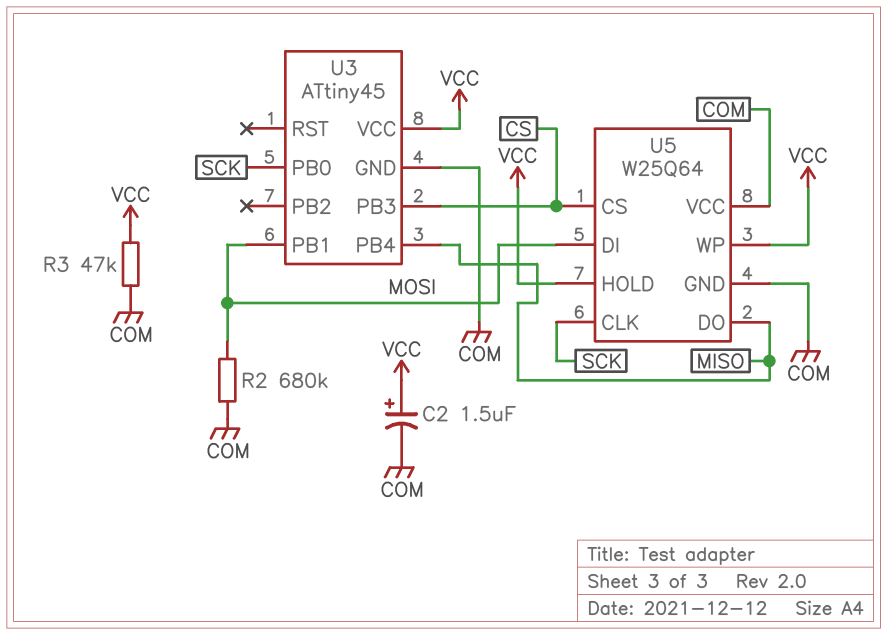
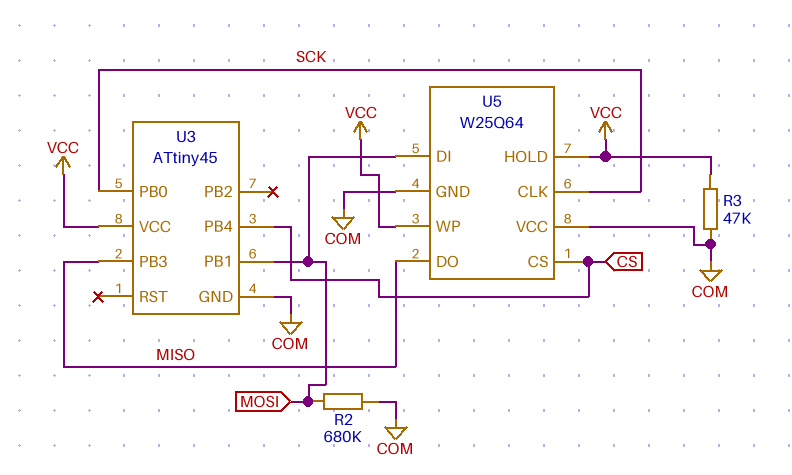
C2: 1.5uF (plus VCC, minus COM) -> none
U3 pin PB3: CS -> MISO
U3 pin PB4: MISO -> CS

